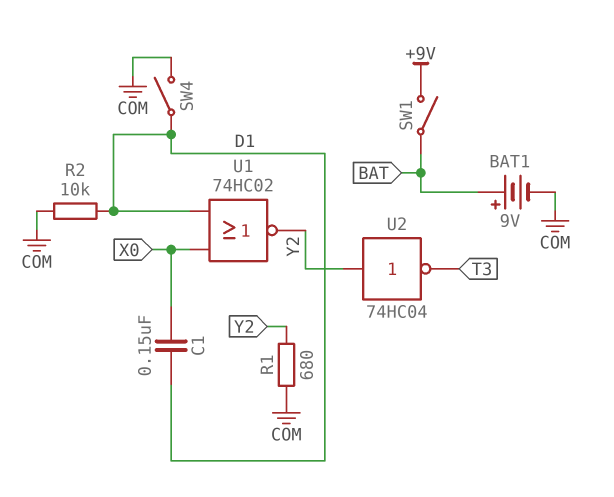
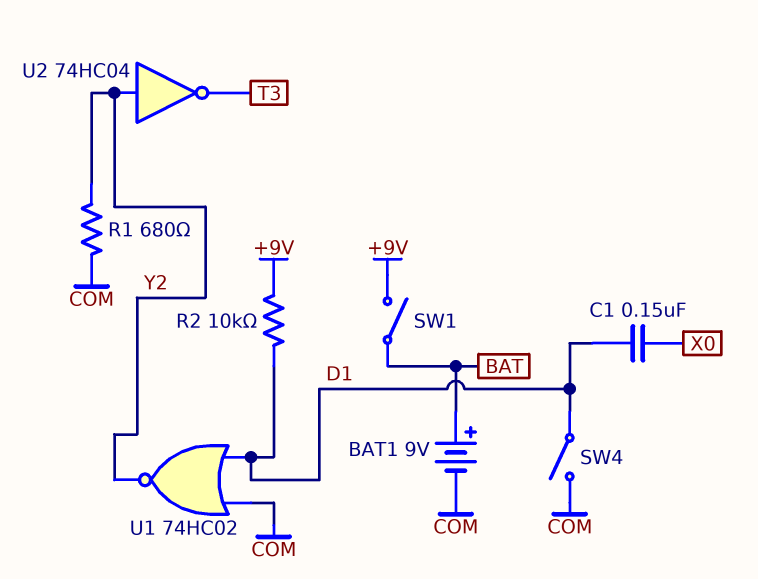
R2: 10k (COM, D1) -> 10k (+9V, D1)
U1: NOR 74HC02 (in D1, in X0, out Y2) -> NOR 74HC02 (in COM, in D1, out Y2)

